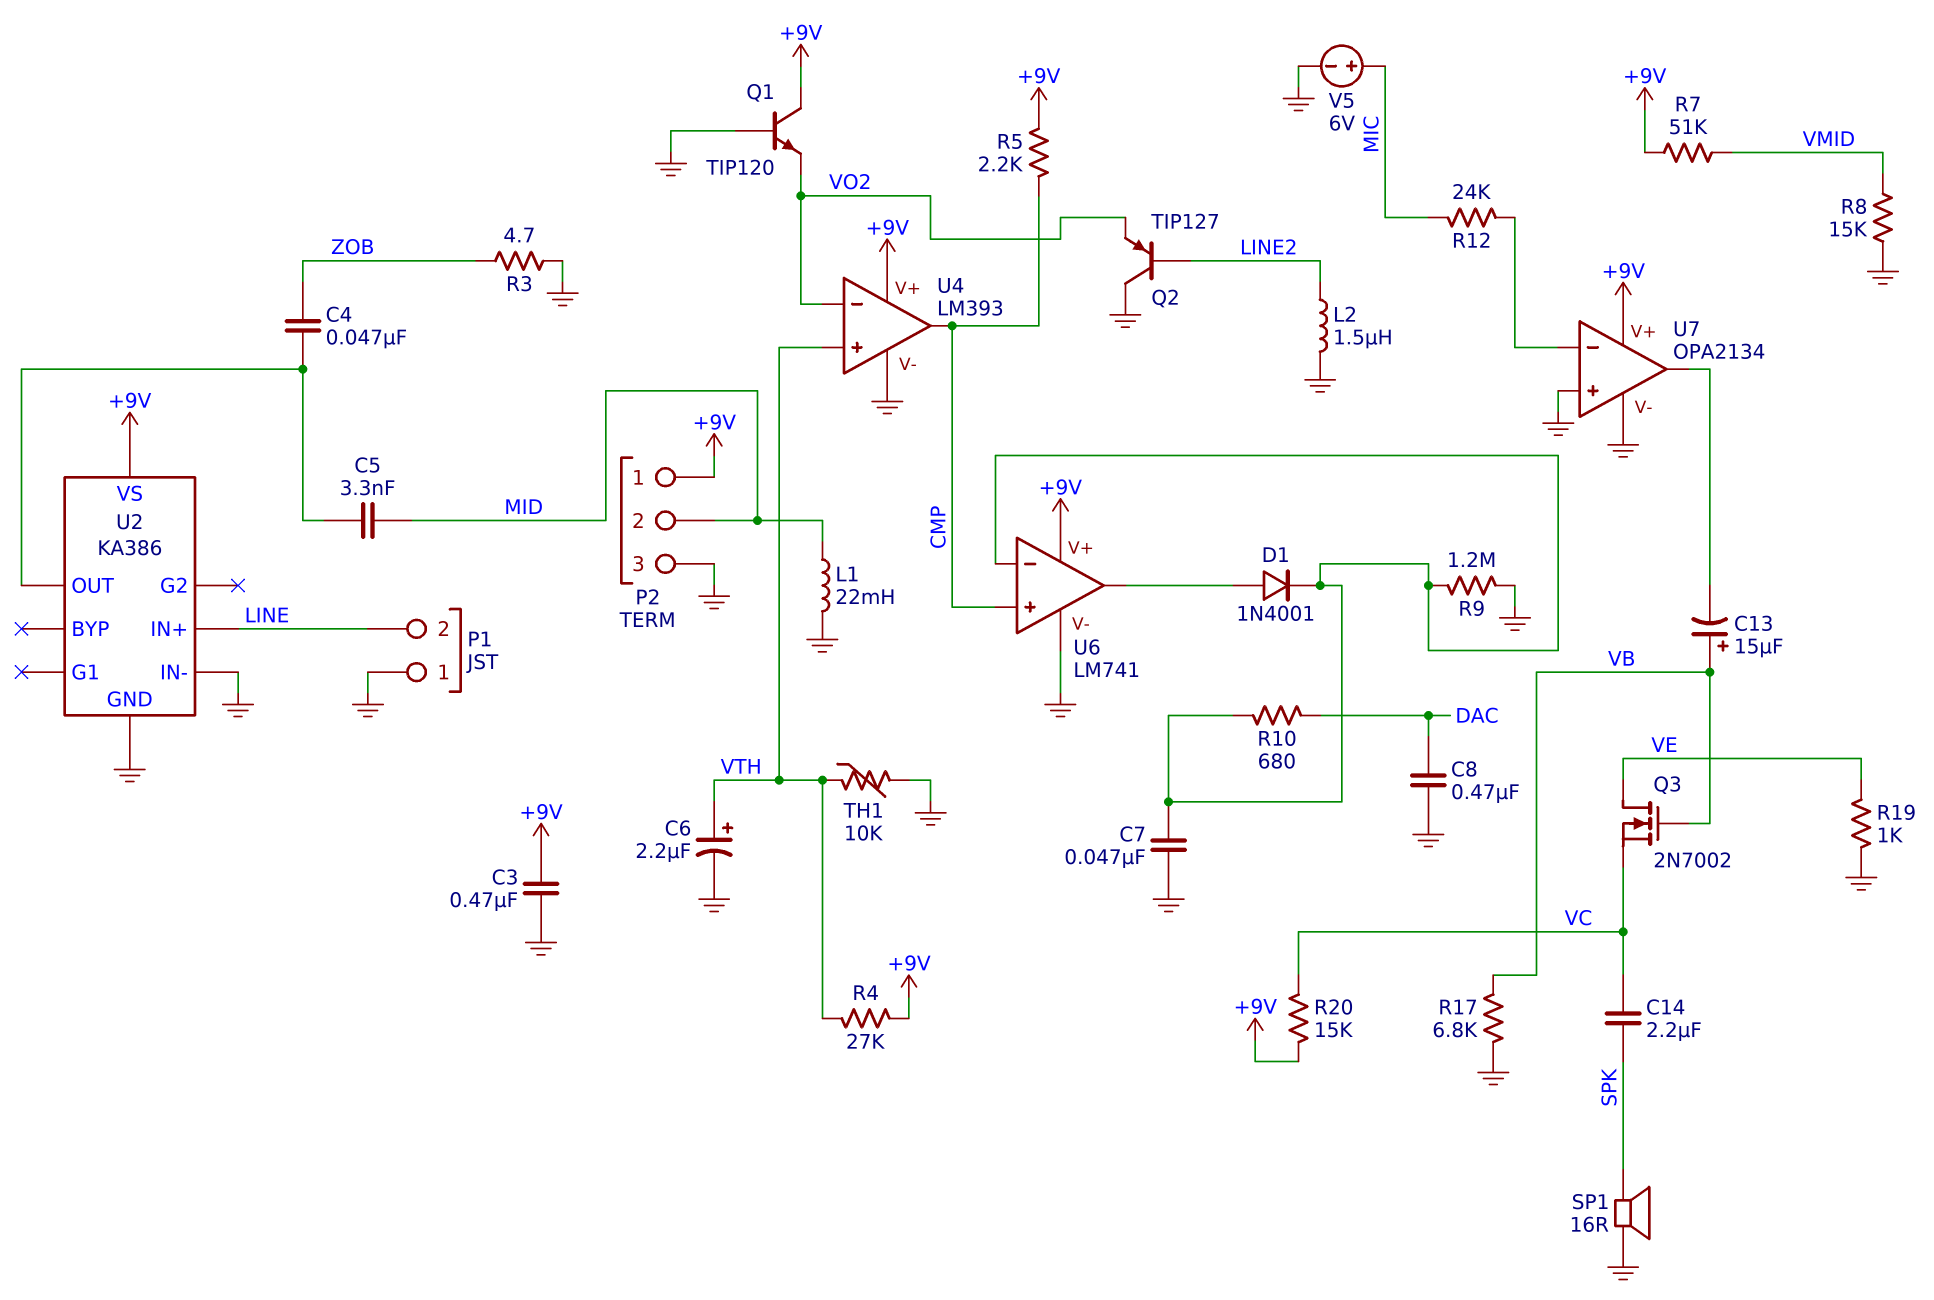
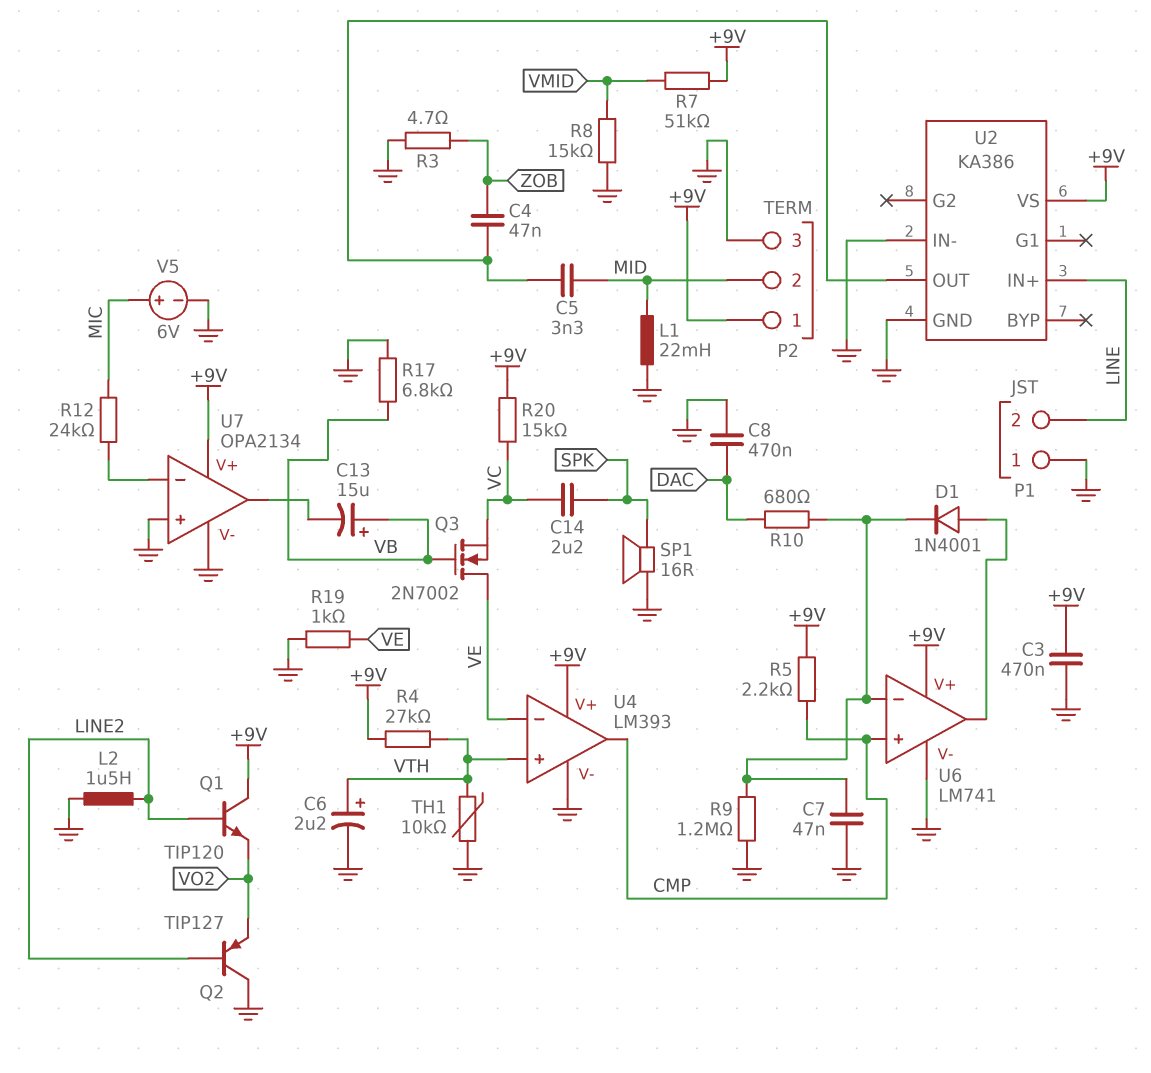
Q1: NPN TIP120 (B GND, C +9V, E VO2) -> NPN TIP120 (B LINE2, C +9V, E VO2)
U4 pin in-: VO2 -> VE

